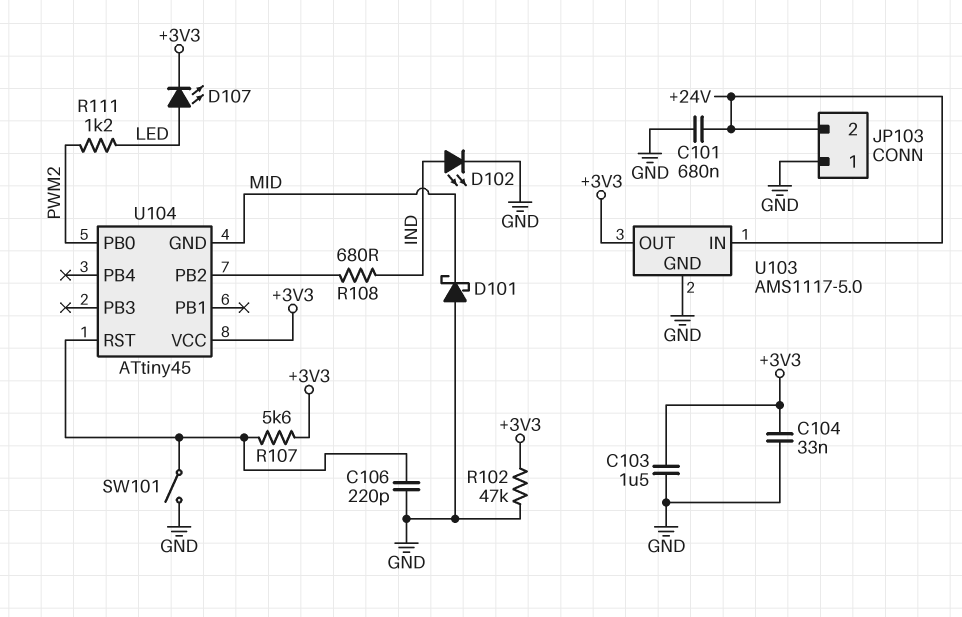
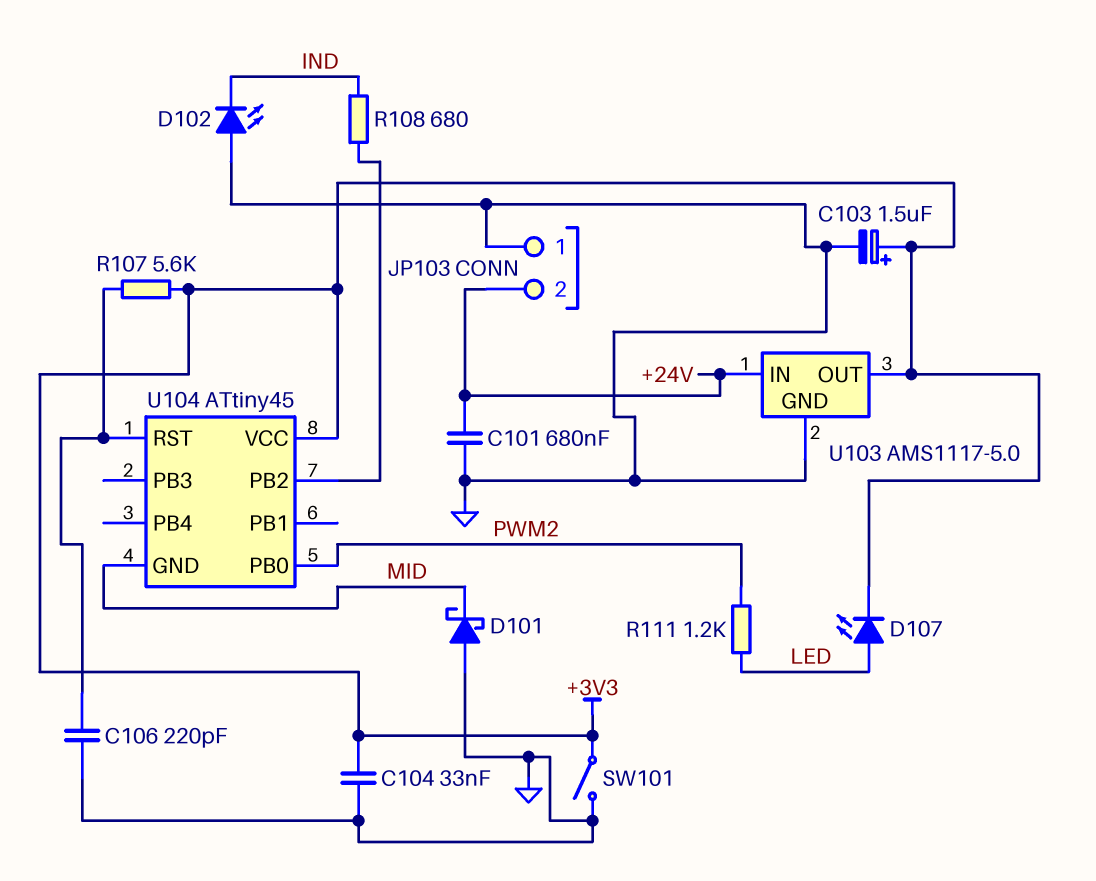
C103: 1.5uF (+3V3, GND) -> 1.5uF (plus +3V3, minus GND)
D102: LED (A IND, K GND) -> LED (A GND, K IND)
R102: 47k (+3V3, GND) -> none
SW101: switch (GND, U104/RST) -> switch (+3V3, GND)

